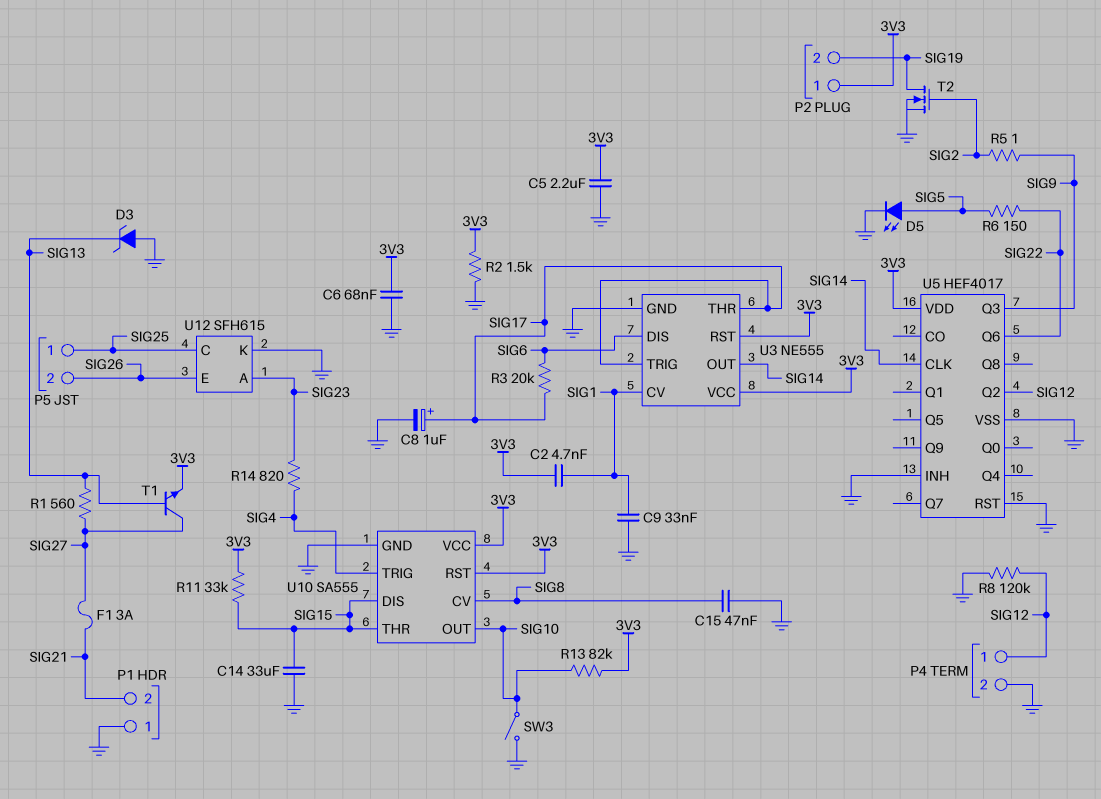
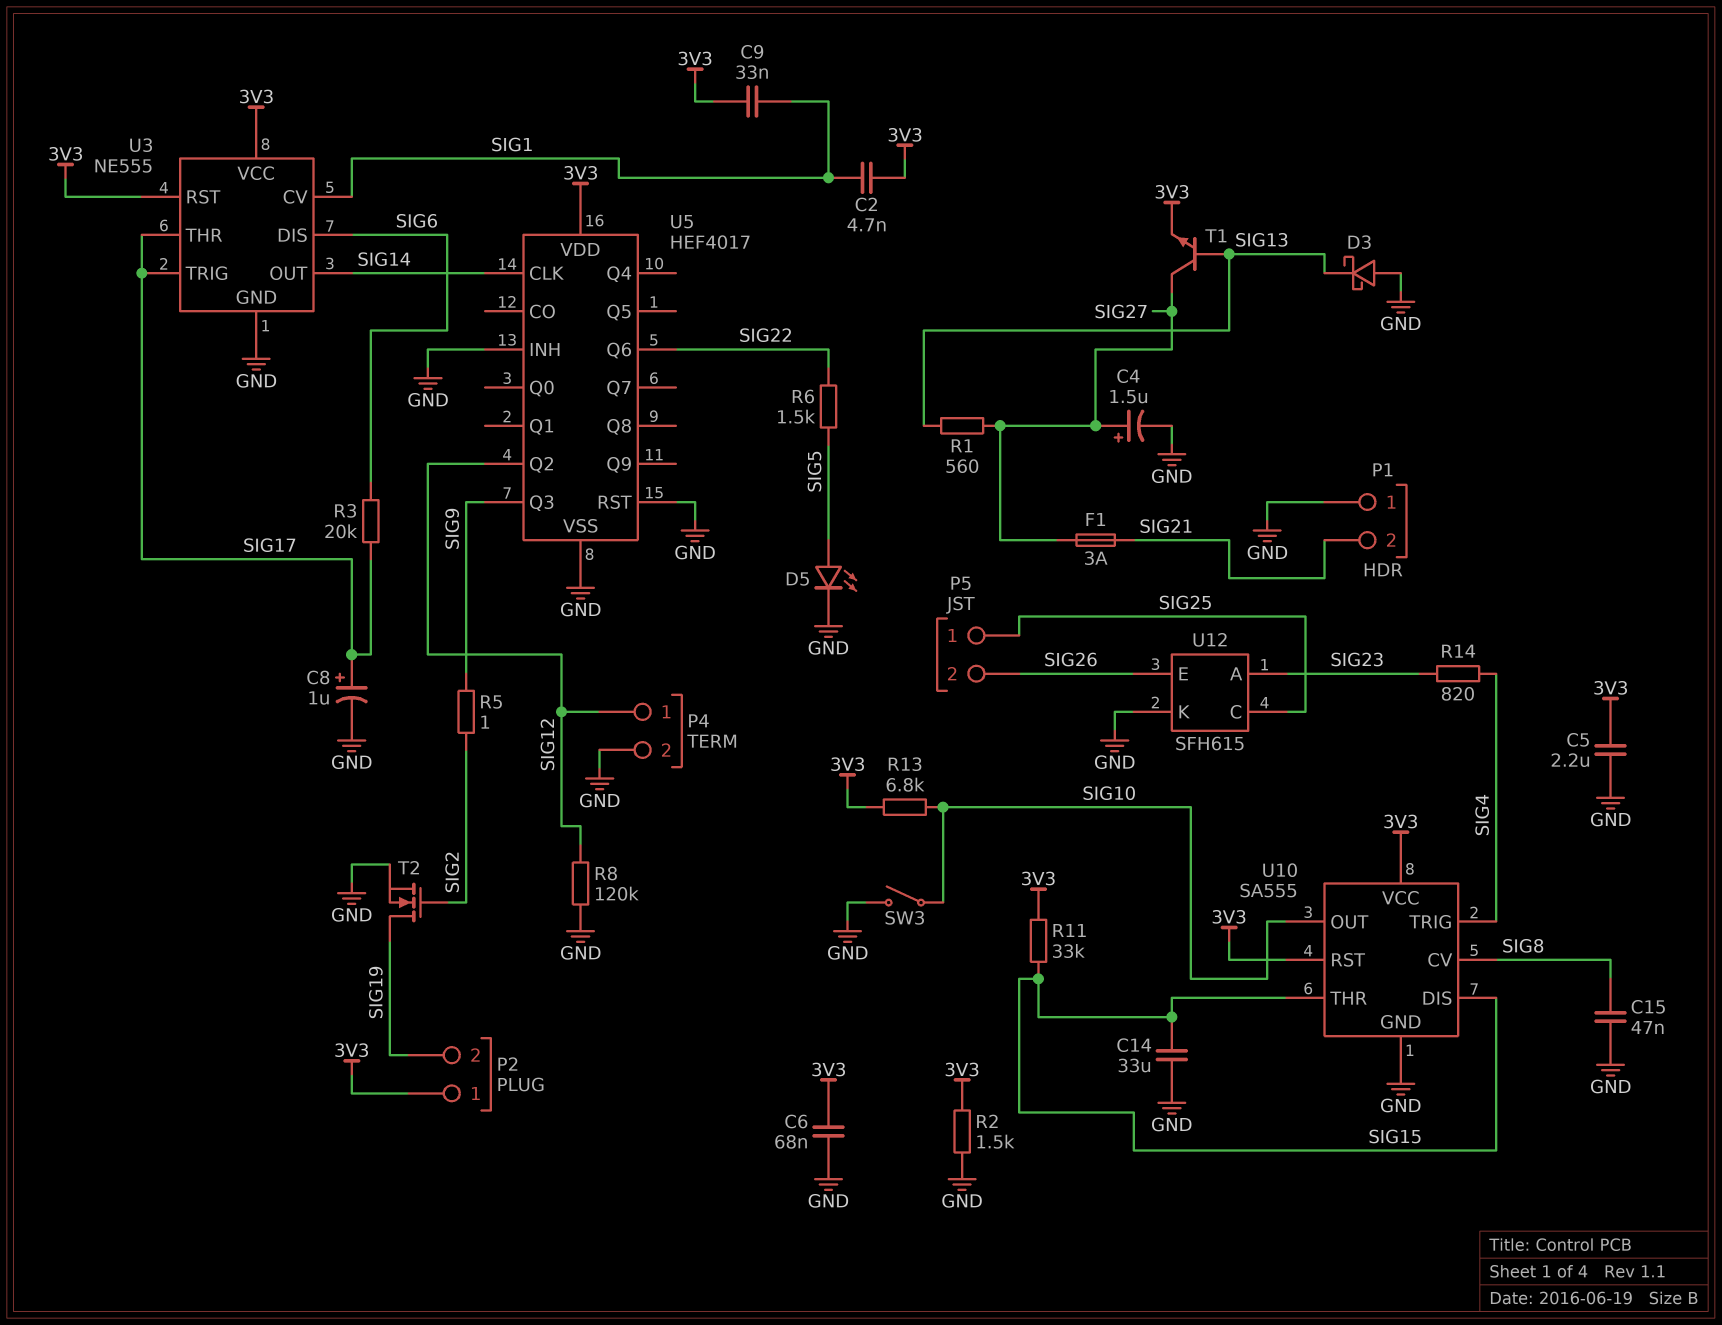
C4: none -> 1.5uF (plus SIG27, minus GND)
C9: 33nF (GND, SIG1) -> 33nF (3V3, SIG1)
D3: zener (A GND, K SIG13) -> schottky (A GND, K SIG13)
R6: 150 (SIG5, SIG22) -> 1.5k (SIG5, SIG22)
R13: 82k (3V3, SIG10) -> 6.8k (3V3, SIG10)

